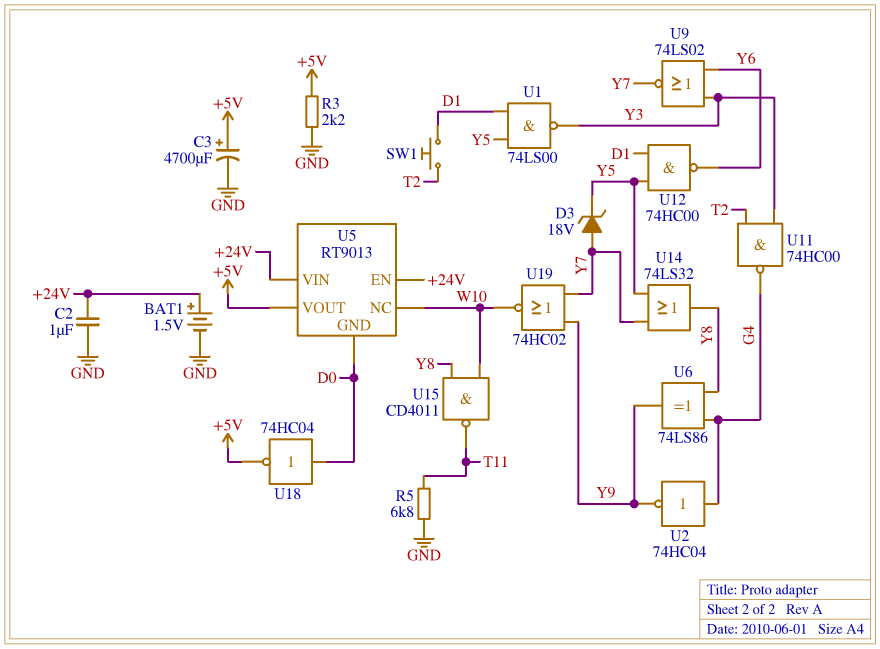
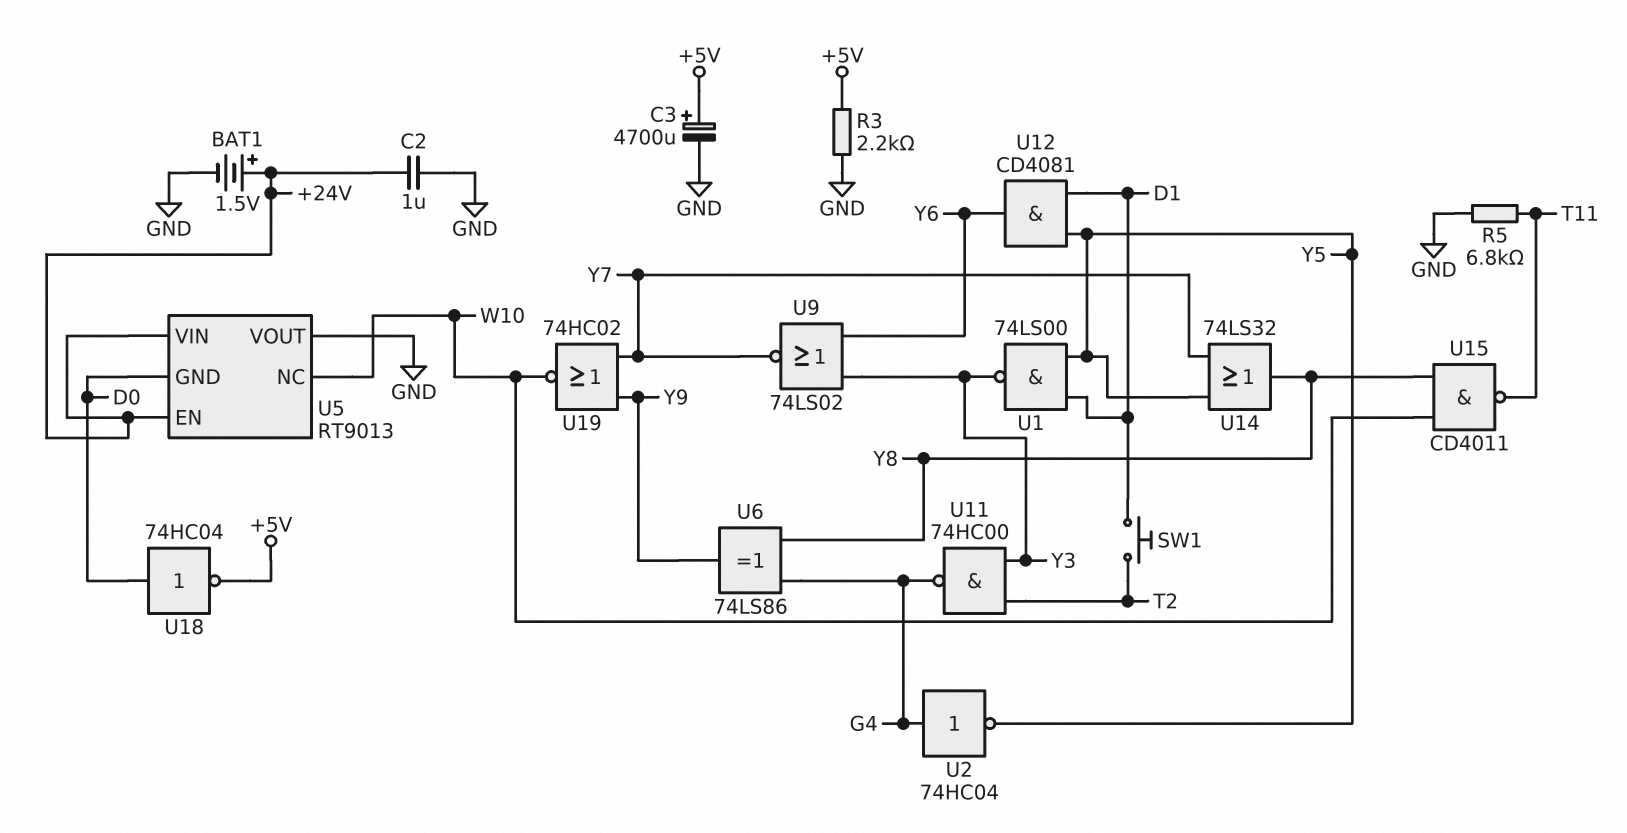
D3: zener 18V (A Y7, K Y5) -> none
U2: NOT 74HC04 (in G4, out Y9) -> NOT 74HC04 (in G4, out Y5)
U5 pin VOUT: +5V -> GND
U12: NAND 74HC00 (in D1, in Y5, out Y6) -> AND CD4081 (in D1, in Y5, out Y6)

